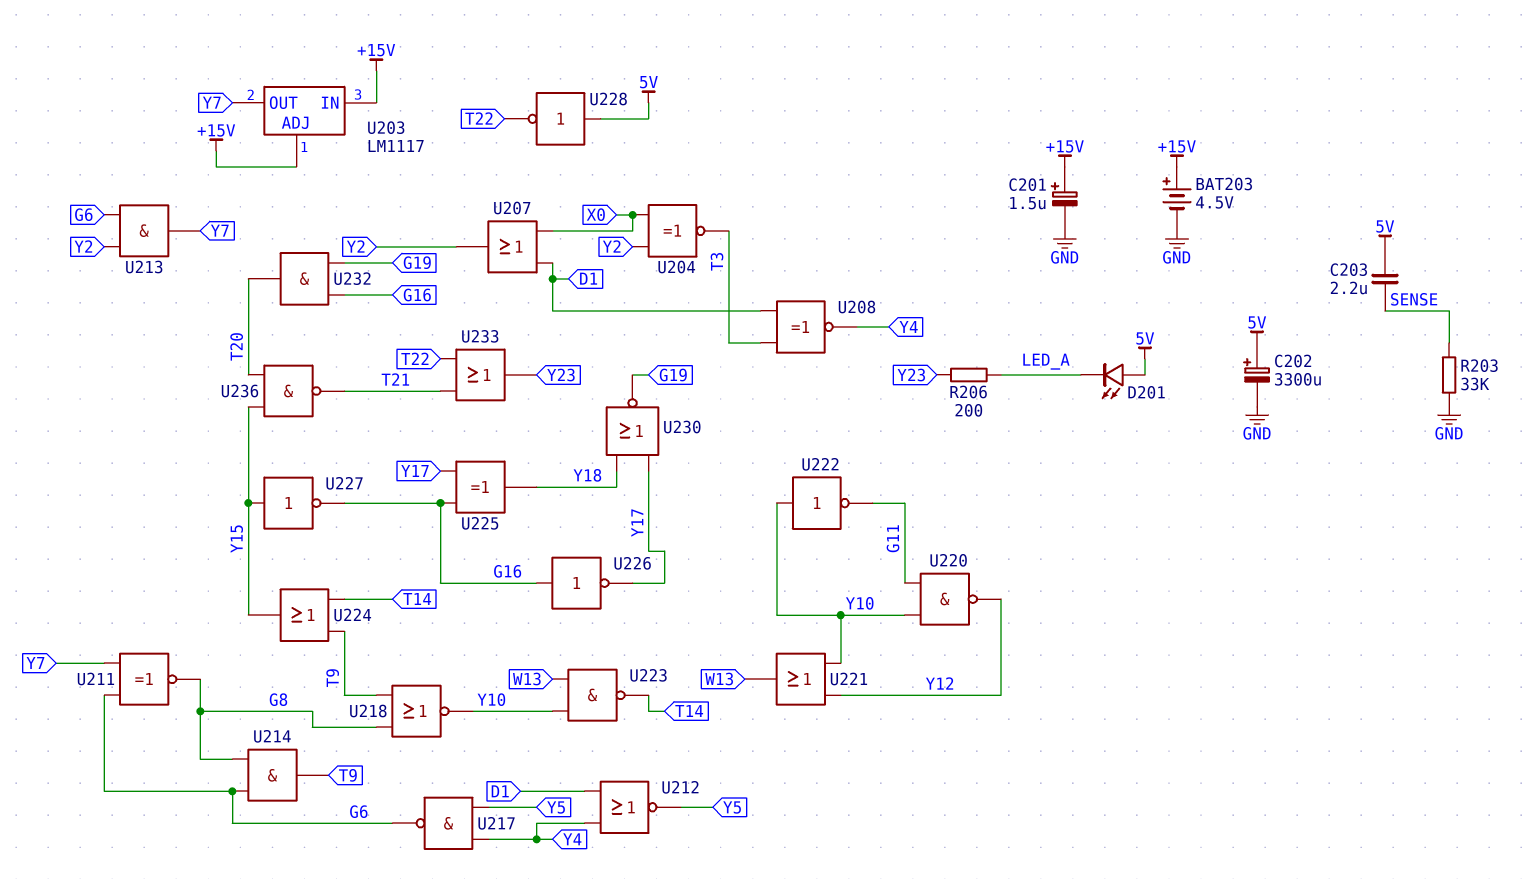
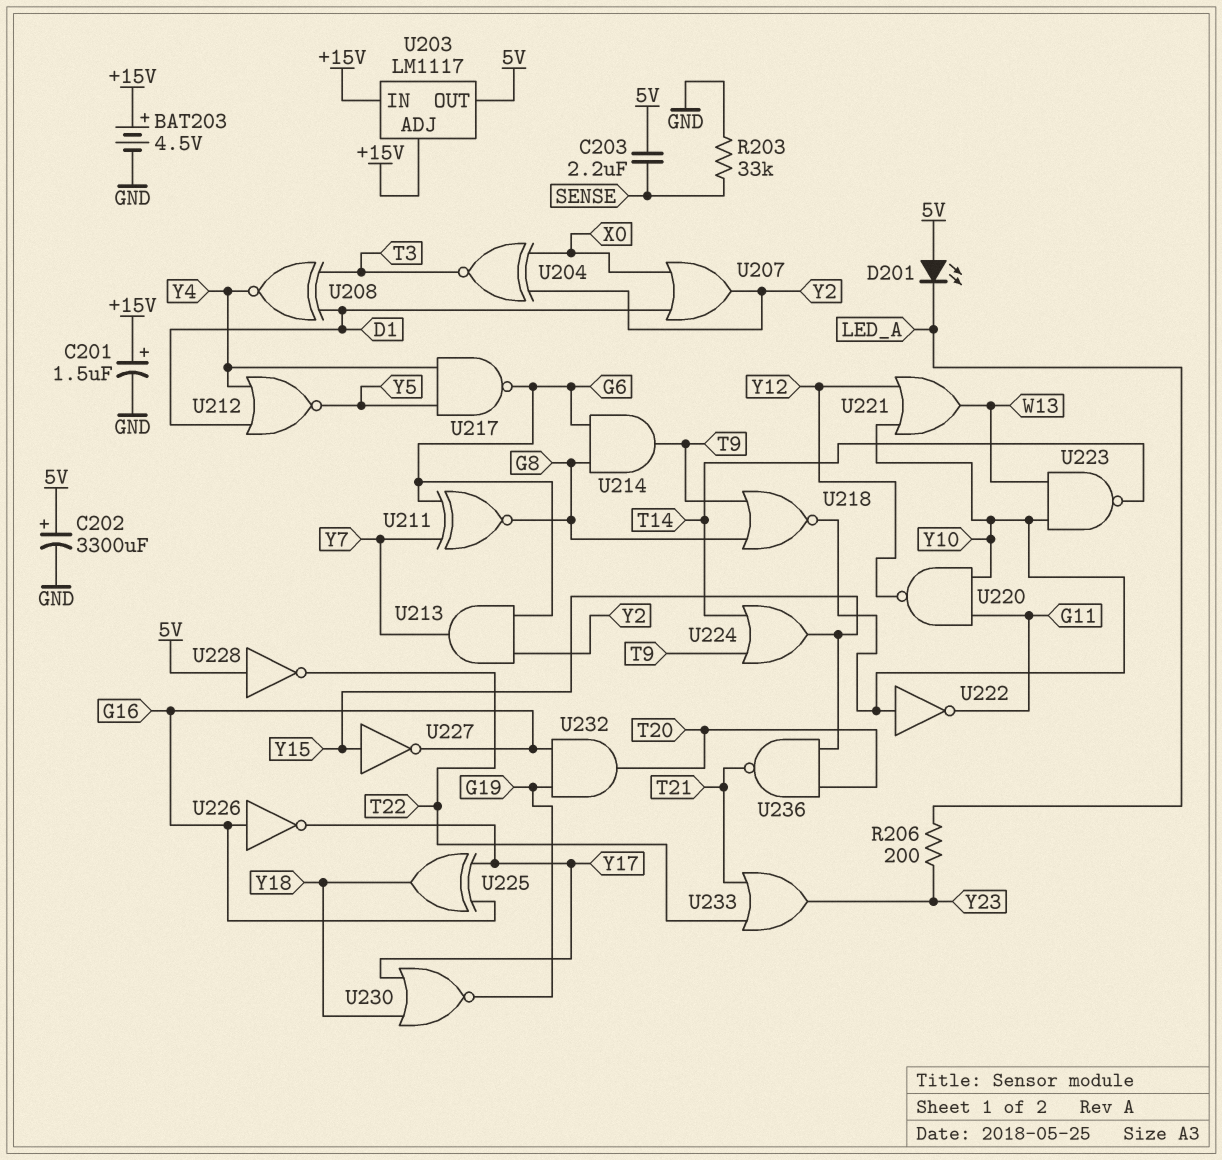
U203 pin OUT: Y7 -> 5V

